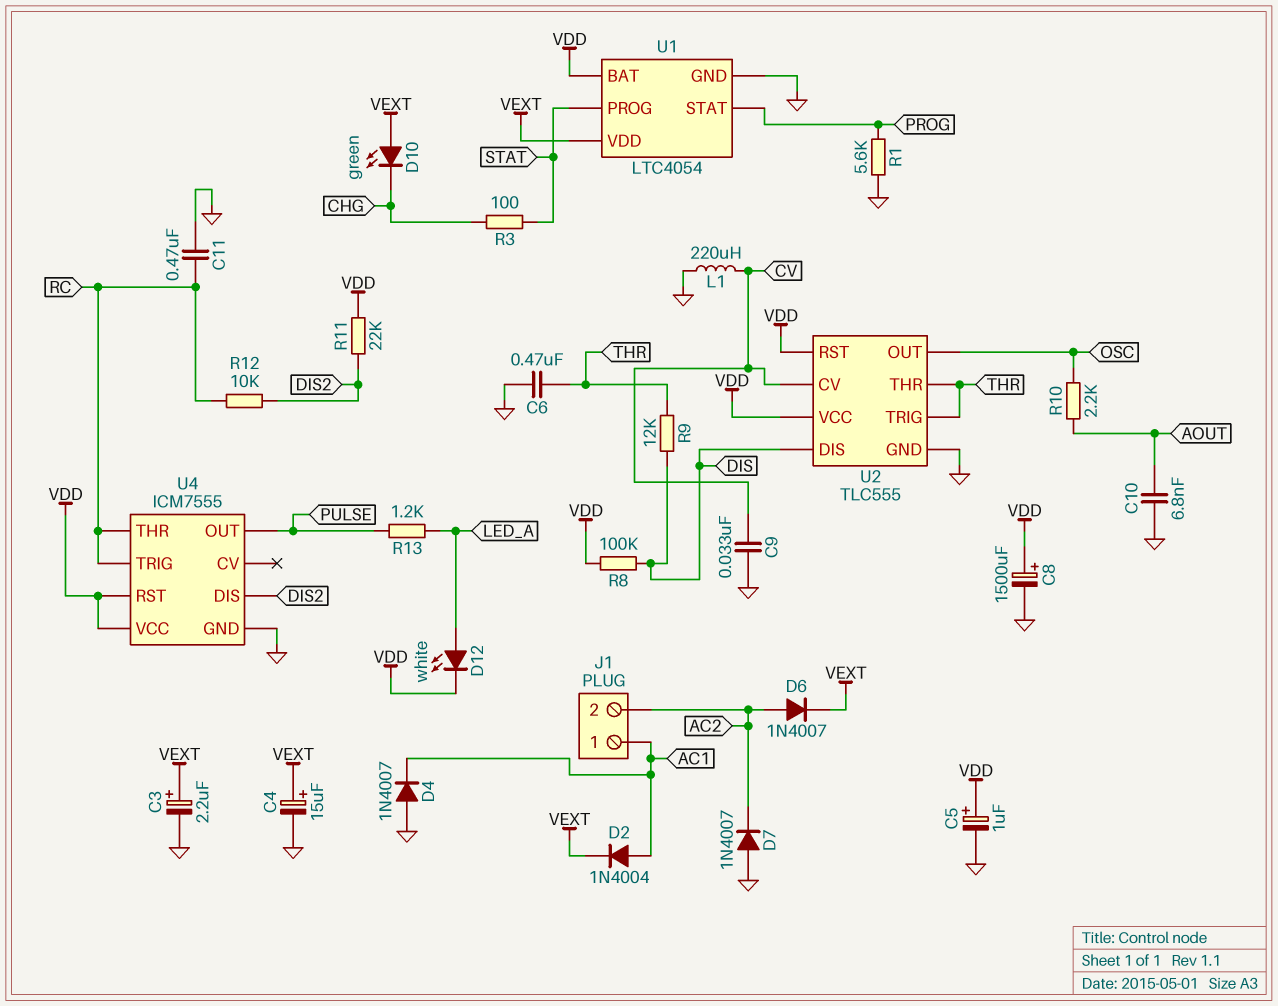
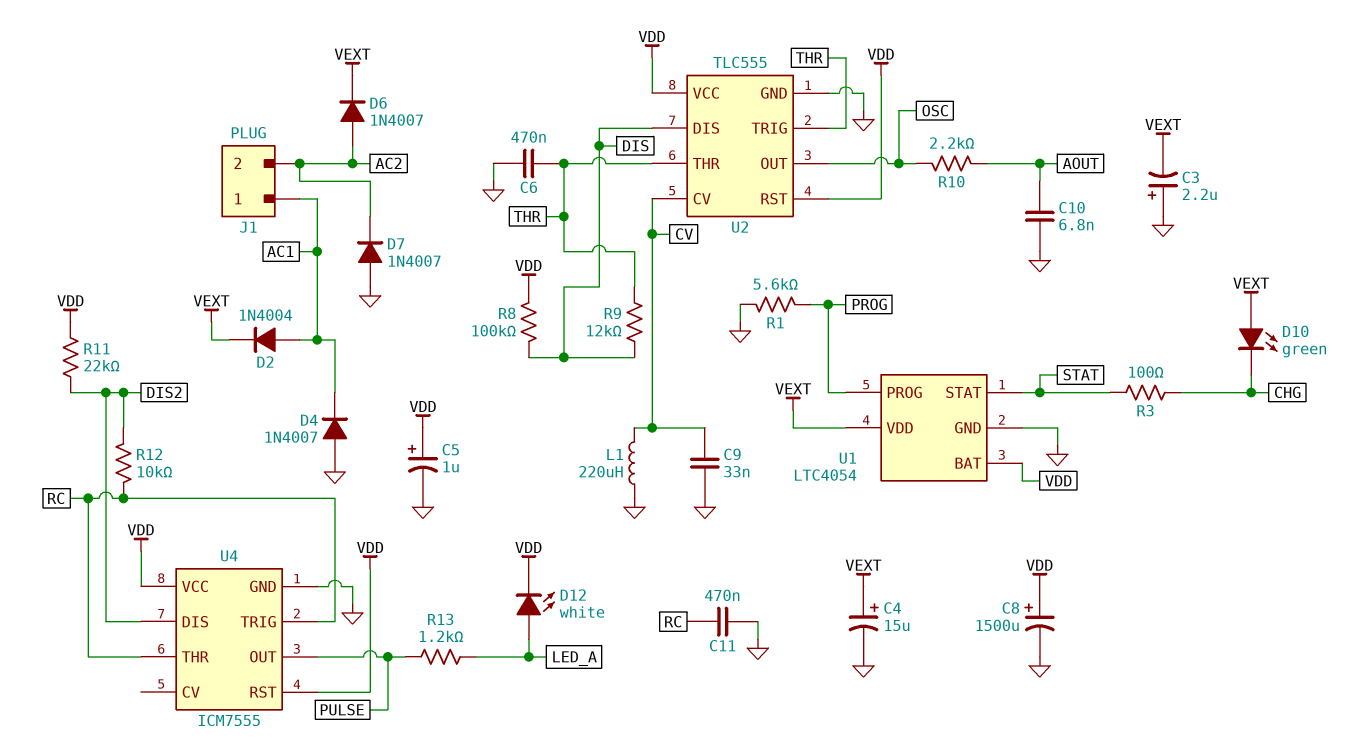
C3: 2.2uF (plus VEXT, minus GND) -> 2.2uF (plus GND, minus VEXT)
U1 pin PROG: STAT -> PROG
U1 pin STAT: PROG -> STAT

